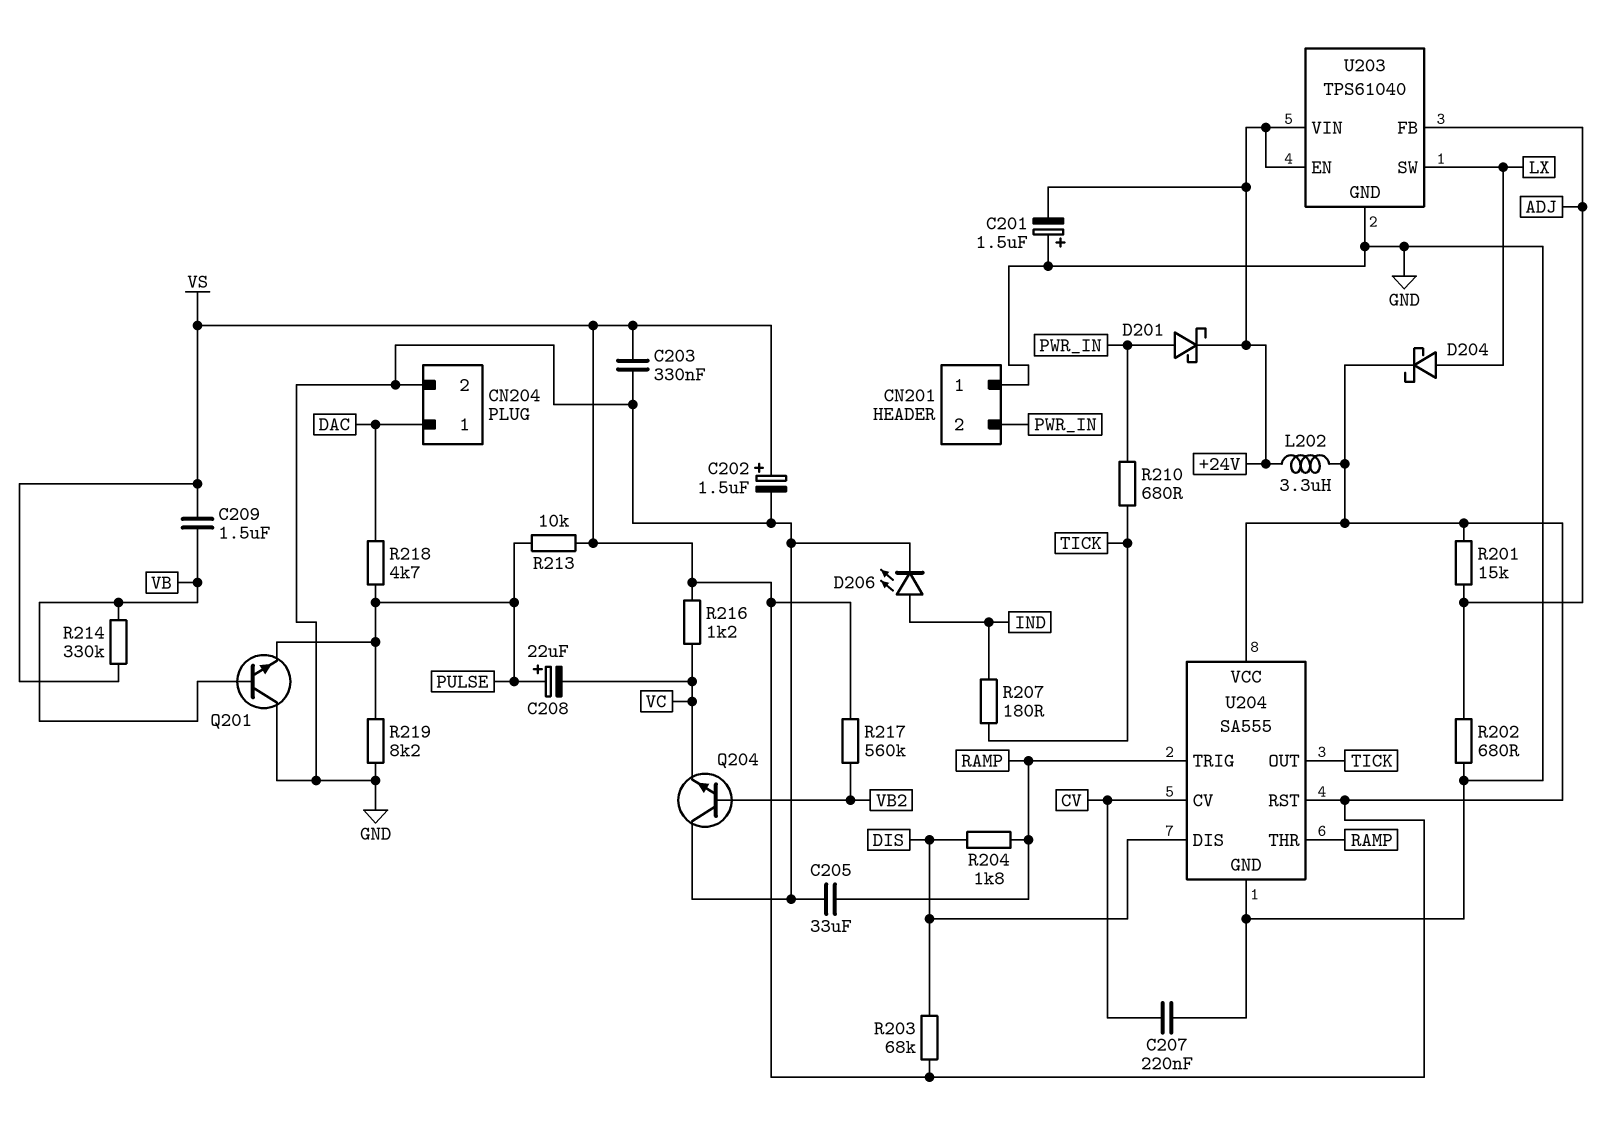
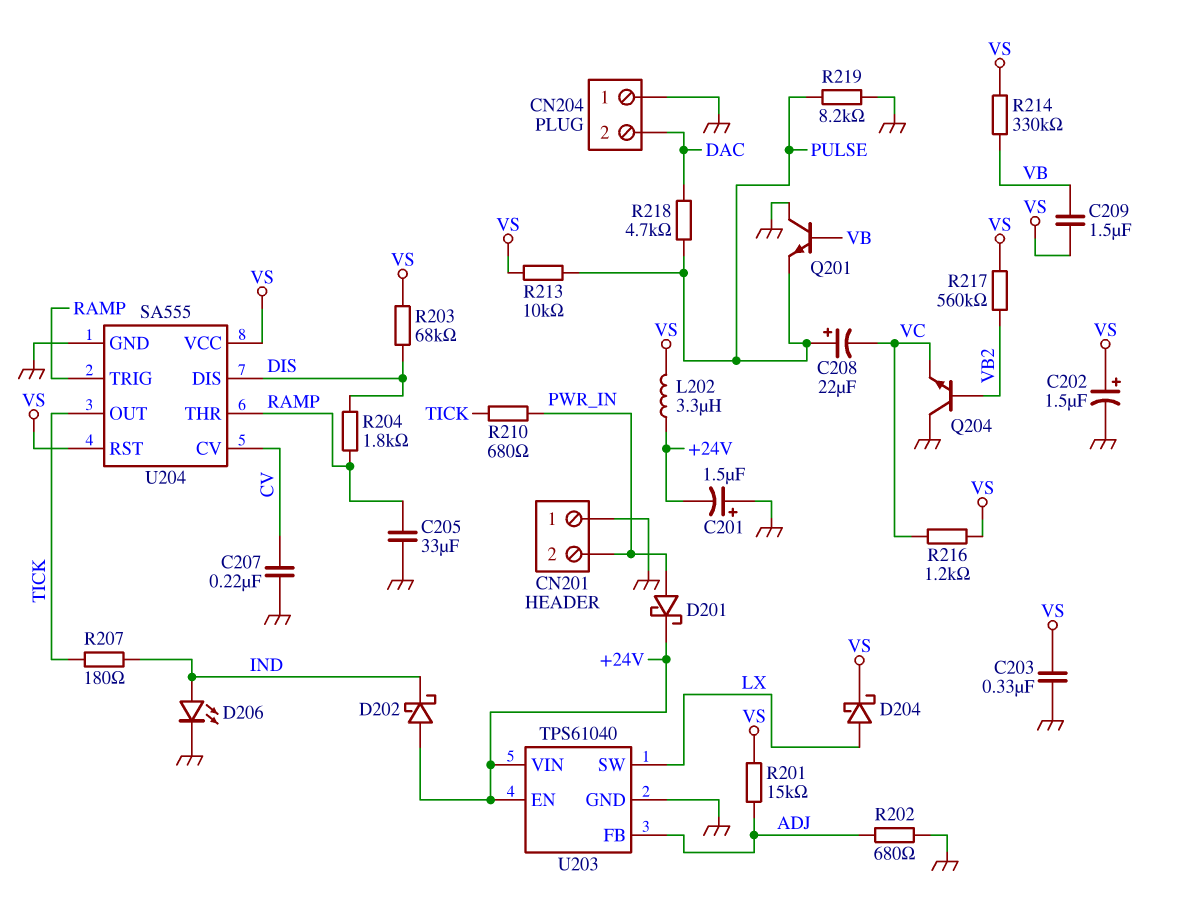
CN204 pin 1: DAC -> GND
CN204 pin 2: GND -> DAC
D202: none -> schottky (A +24V, K IND)

